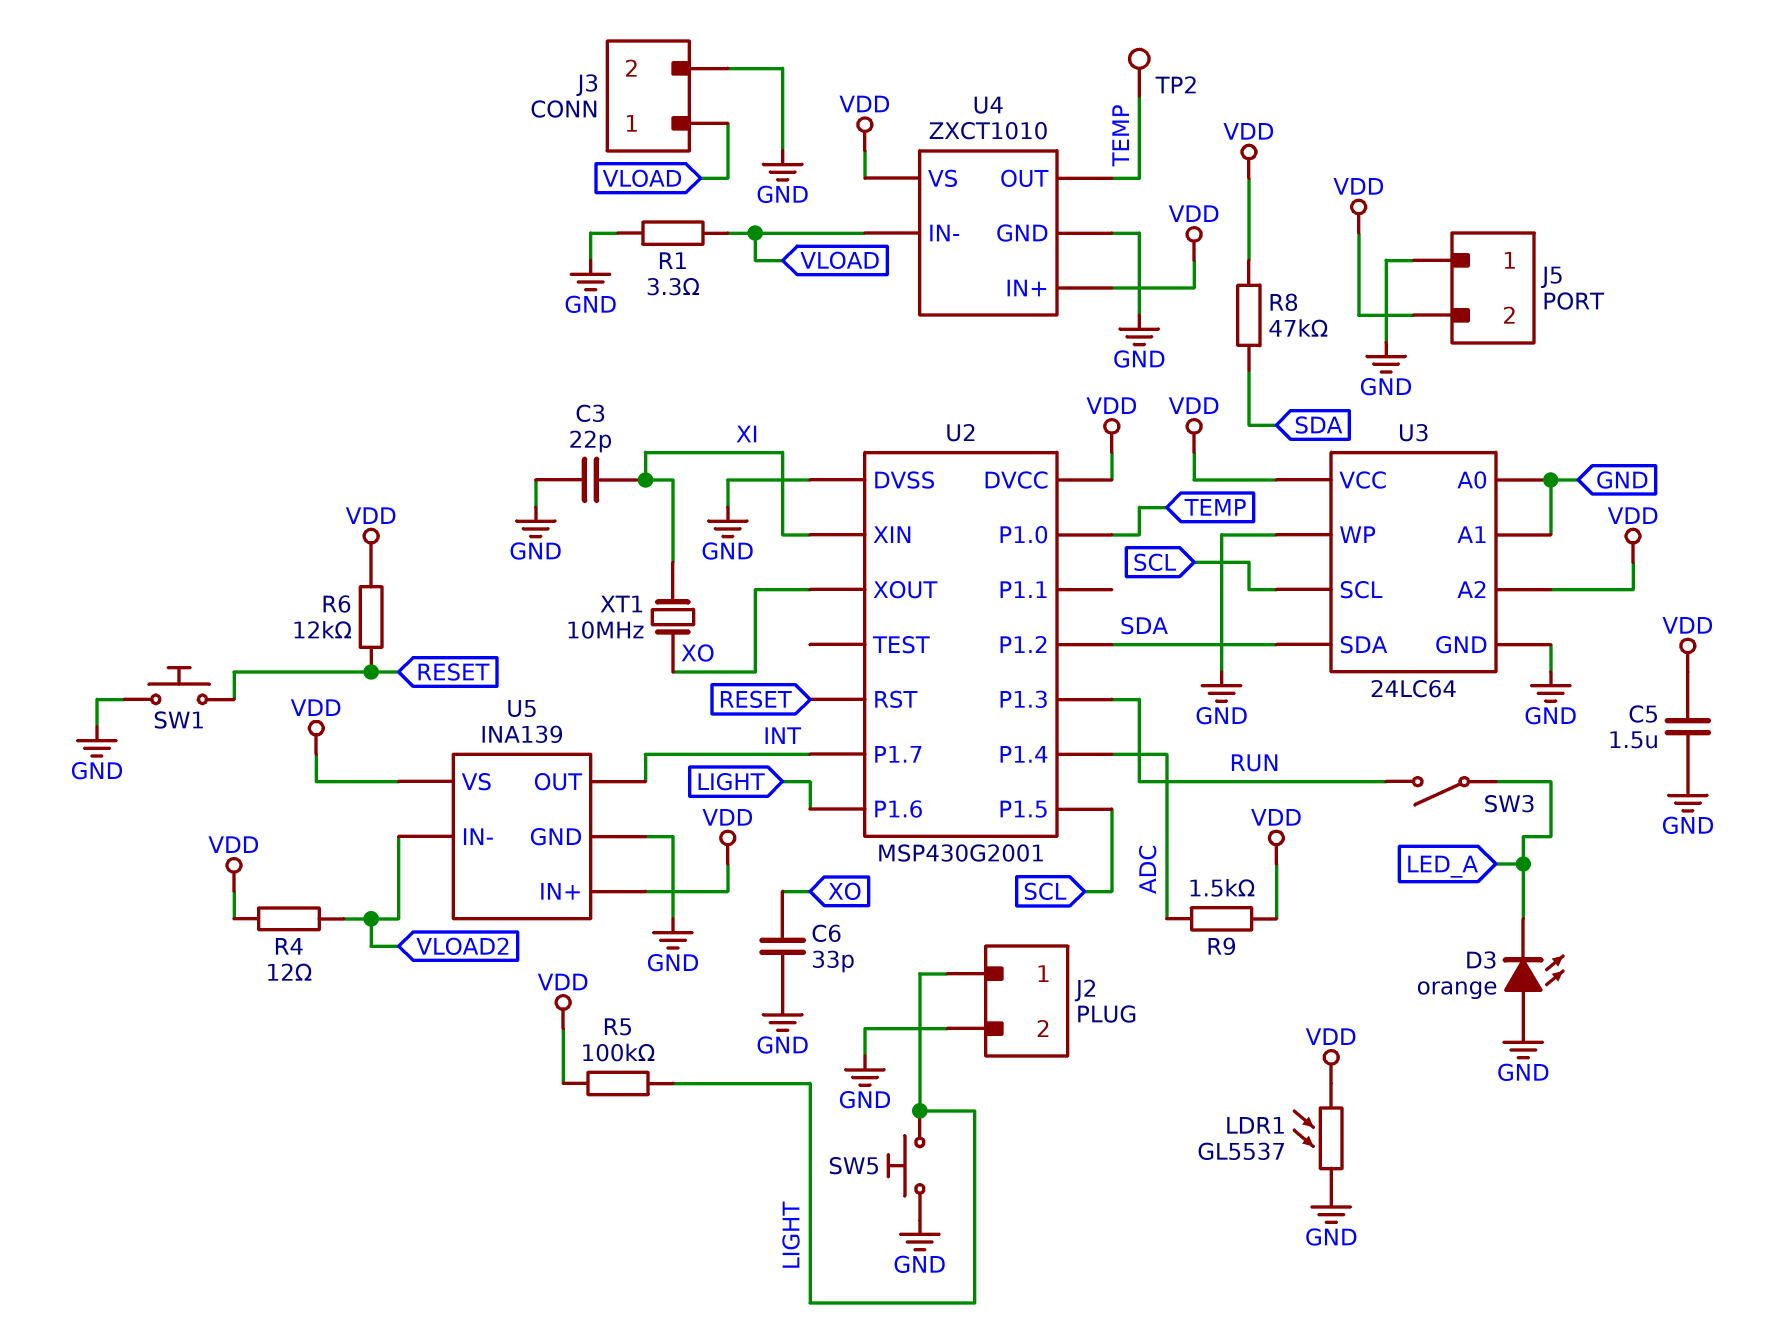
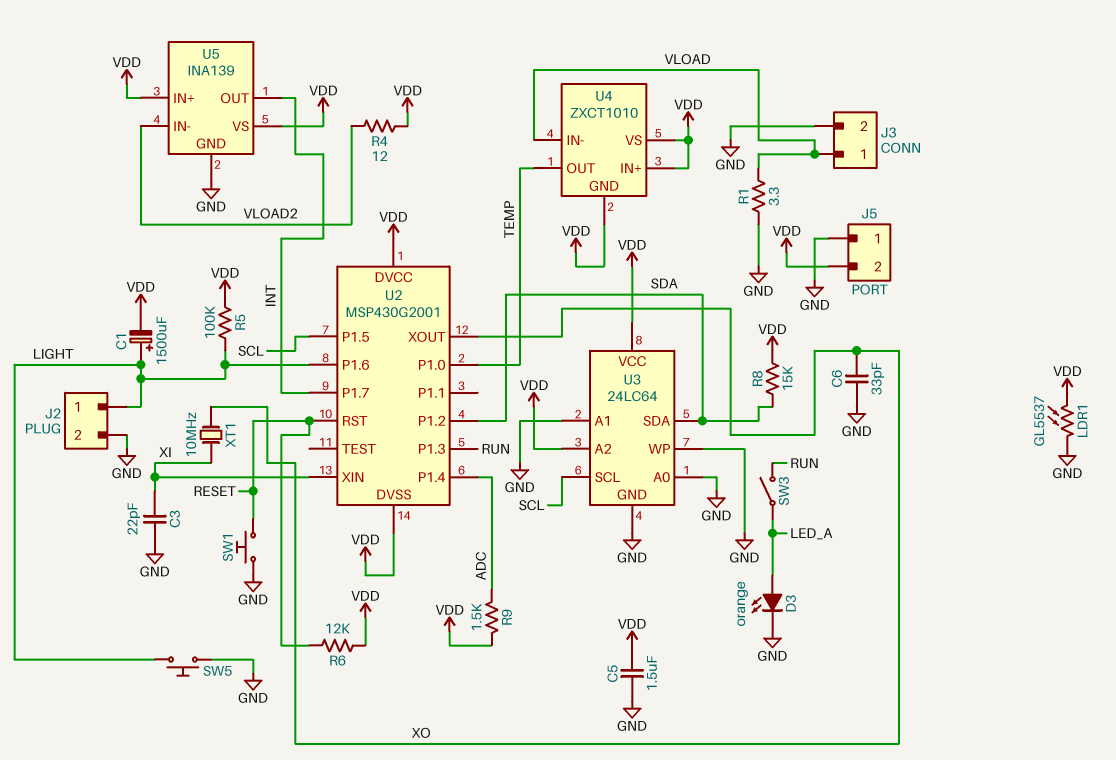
C1: none -> 1500uF (plus LIGHT, minus VDD)
D3: LED orange (A GND, K LED_A) -> LED orange (A LED_A, K GND)
R8: 47k (SDA, VDD) -> 15k (SDA, VDD)
TP2: test point (TEMP) -> none
U2 pin DVSS: GND -> VDD
U4 pin GND: GND -> VDD

